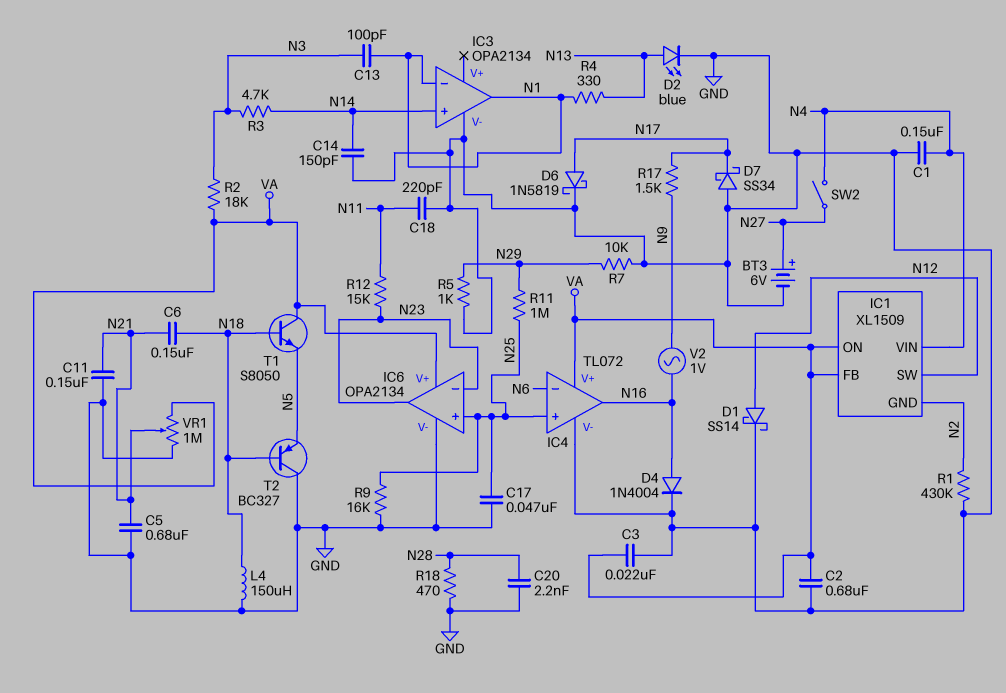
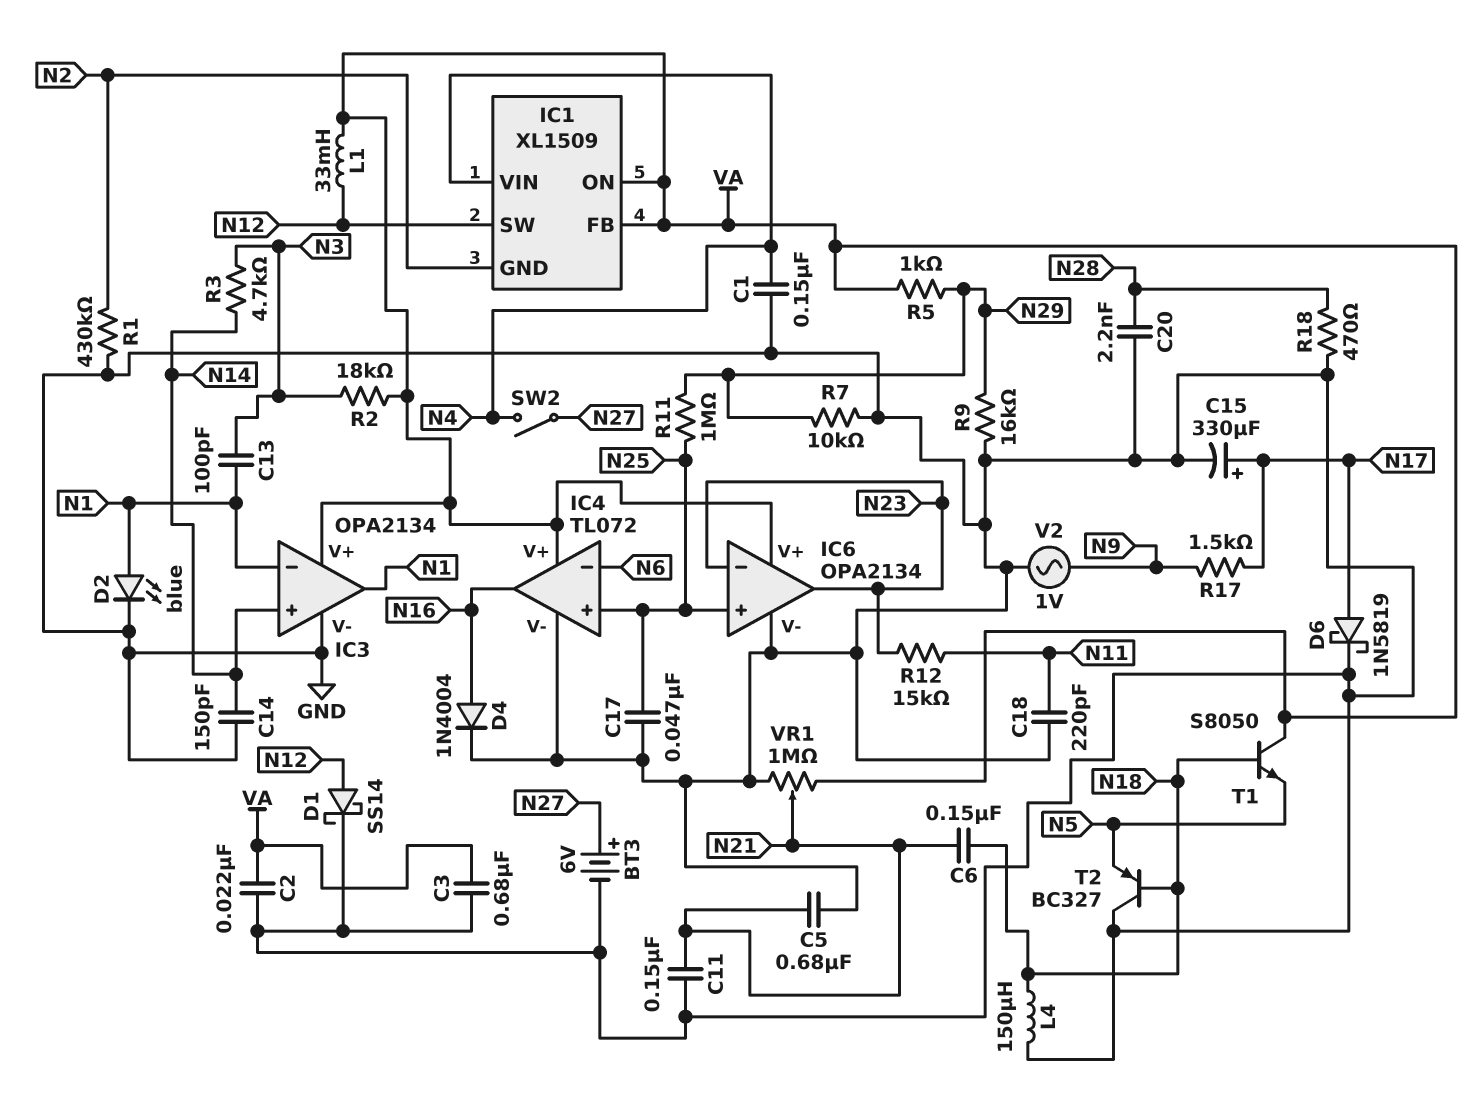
C2: 680nF (GND, VA) -> 22nF (GND, VA)
C3: 22nF (GND, VA) -> 680nF (GND, VA)
C15: none -> 330uF (plus N17, minus GND)
D2: LED blue (A N13, K GND) -> LED blue (A N1, K GND)
D7: schottky SS34 (A GND, K N17) -> none
IC3 pin V+: none -> VA
L1: none -> 33mH (N12, VA)
R4: 330 (N1, N13) -> none
R5: 1k (GND, N29) -> 1k (N29, VA)
R9: 16k (GND, N25) -> 16k (GND, N29)
V2: AC 1V (N9, N16) -> AC 1V (GND, N9)

